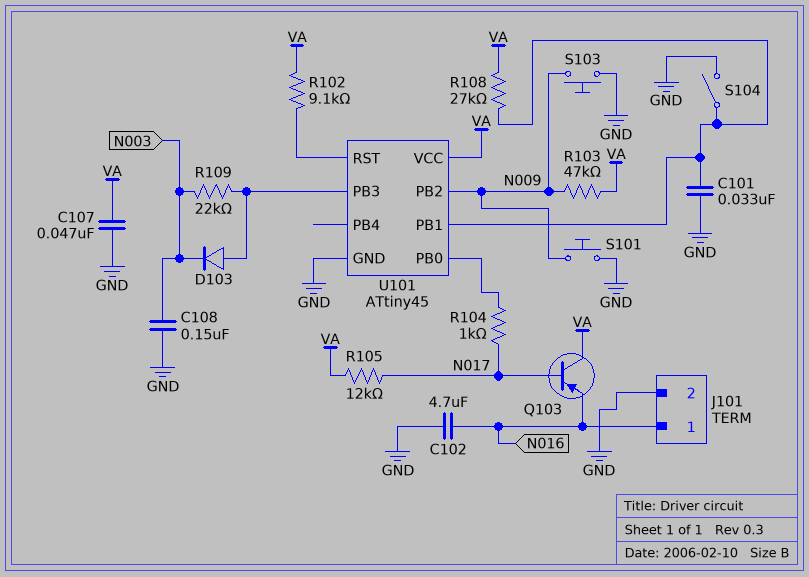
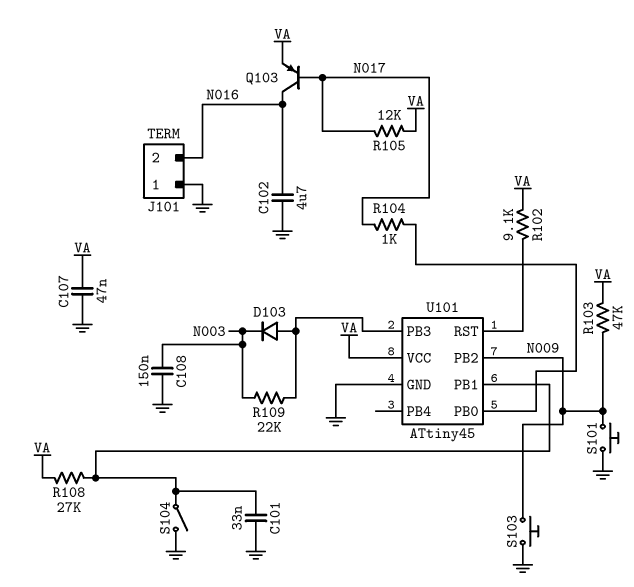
J101 pin 1: N016 -> GND
J101 pin 2: GND -> N016
Q103: PNP (B N017, C VA, E N016) -> PNP (B N017, C N016, E VA)

